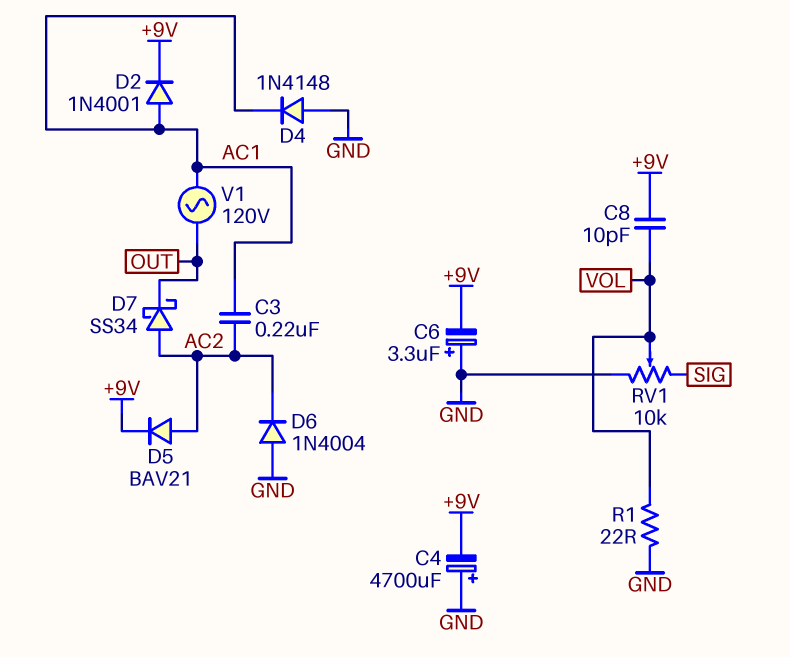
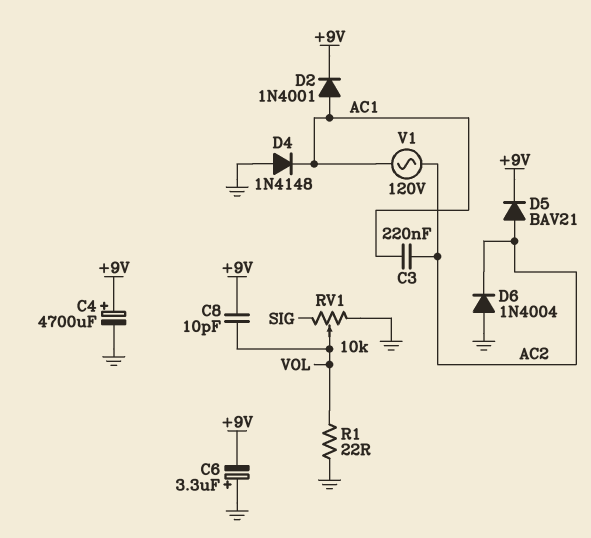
C4: 4700uF (plus GND, minus +9V) -> 4700uF (plus +9V, minus GND)
D7: schottky SS34 (A AC2, K OUT) -> none
V1: AC 120V (AC1, OUT) -> AC 120V (AC1, AC2)

